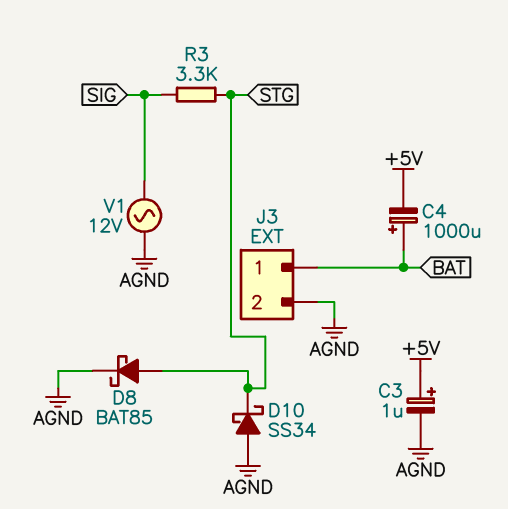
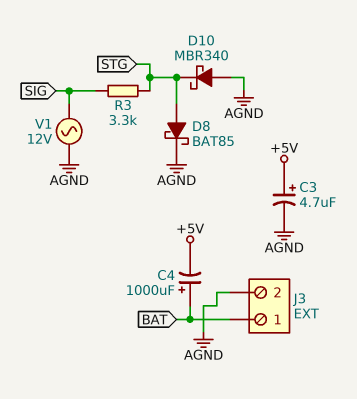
C3: 1uF (plus +5V, minus AGND) -> 4.7uF (plus +5V, minus AGND)
D10: schottky SS34 (A AGND, K STG) -> schottky MBR340 (A AGND, K STG)

